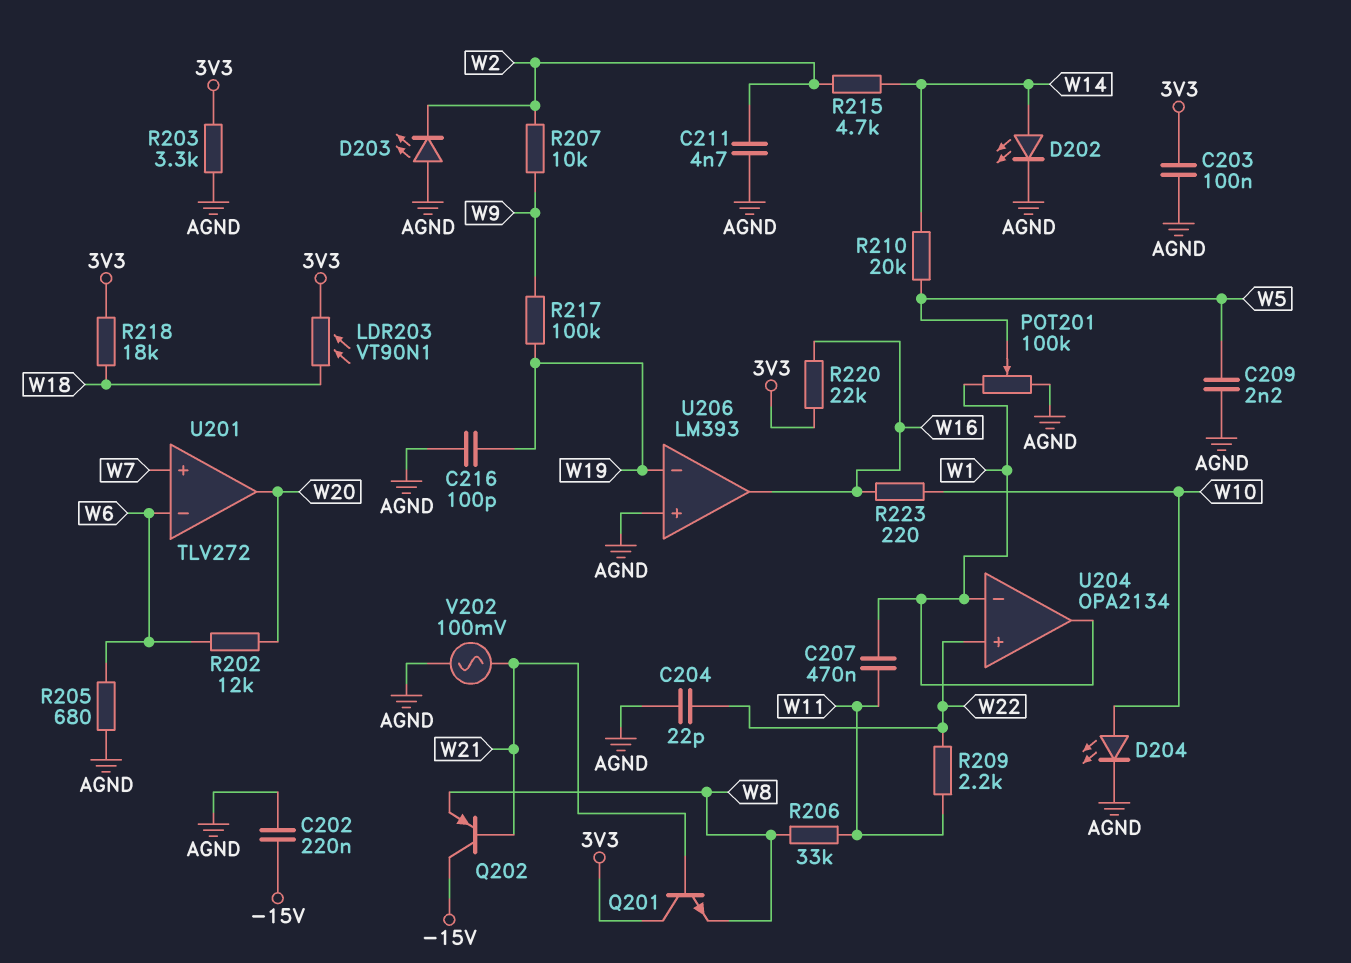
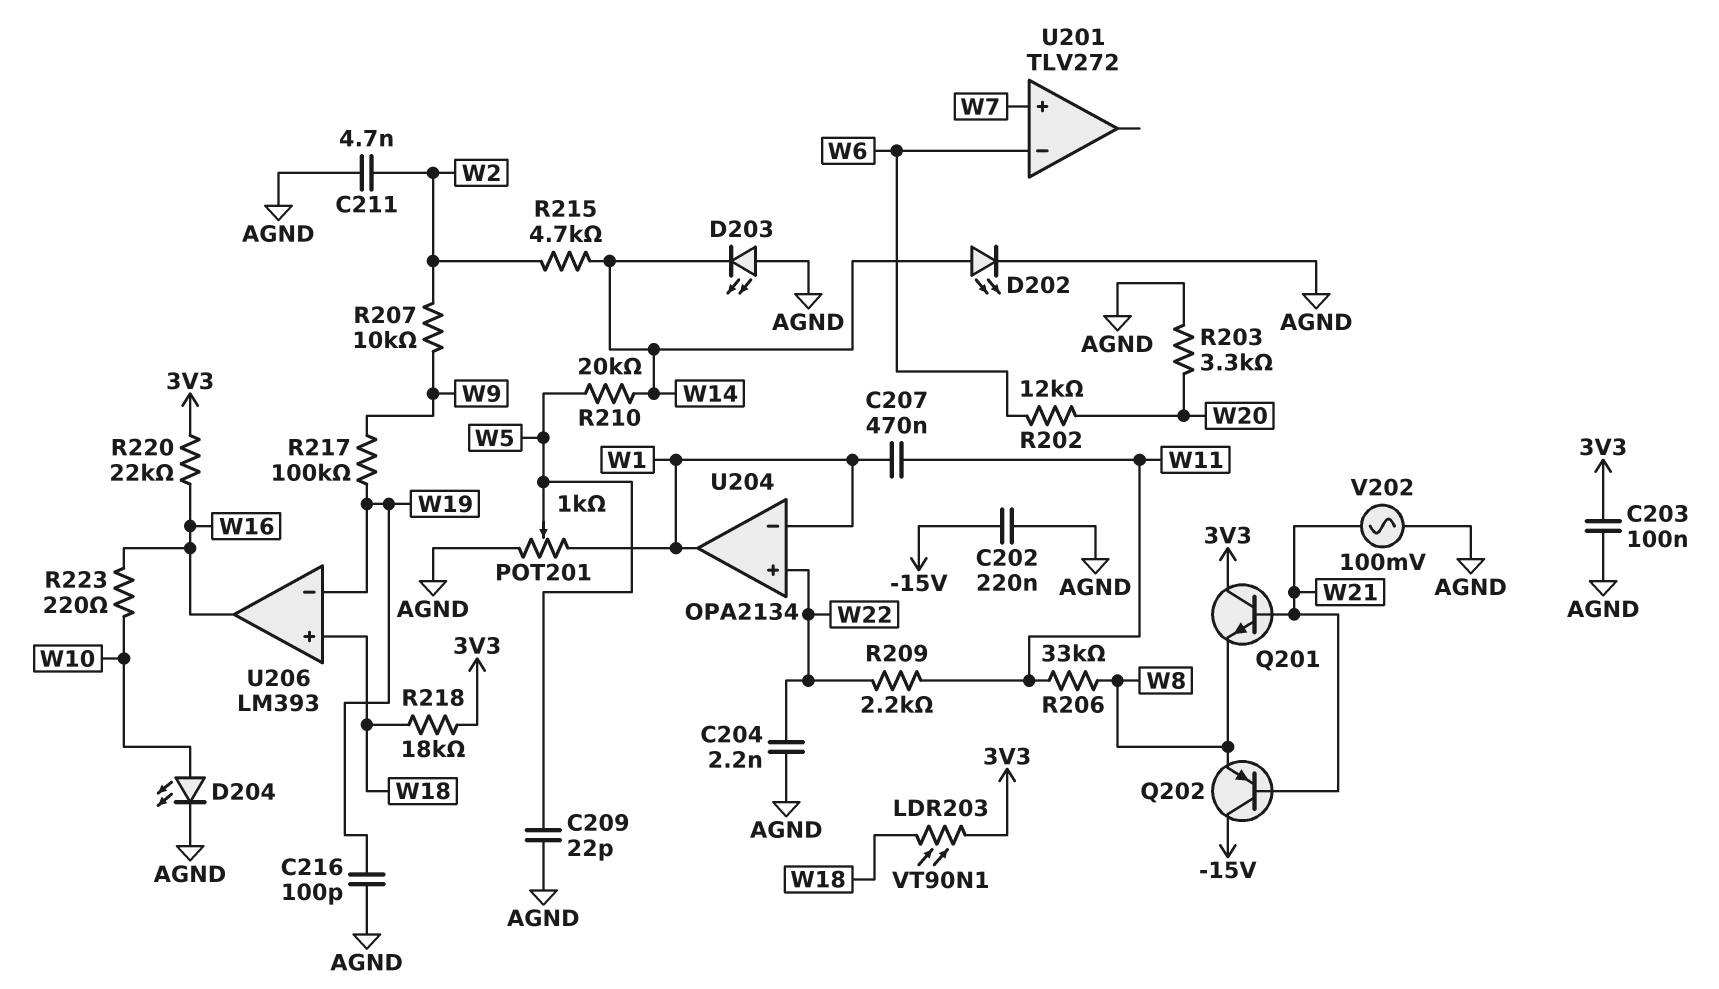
C204: 22pF (AGND, W22) -> 2.2nF (AGND, W22)
C209: 2.2nF (AGND, W5) -> 22pF (AGND, W5)
D203: LED (A AGND, K W2) -> LED (A AGND, K W14)
POT201: 100k (AGND, W1, wiper W5) -> 1k (AGND, W1, wiper W5)
R203: 3.3k (3V3, AGND) -> 3.3k (AGND, W20)
R205: 680 (AGND, W6) -> none
U201 pin out: W20 -> none
U206 pin in+: AGND -> W18

